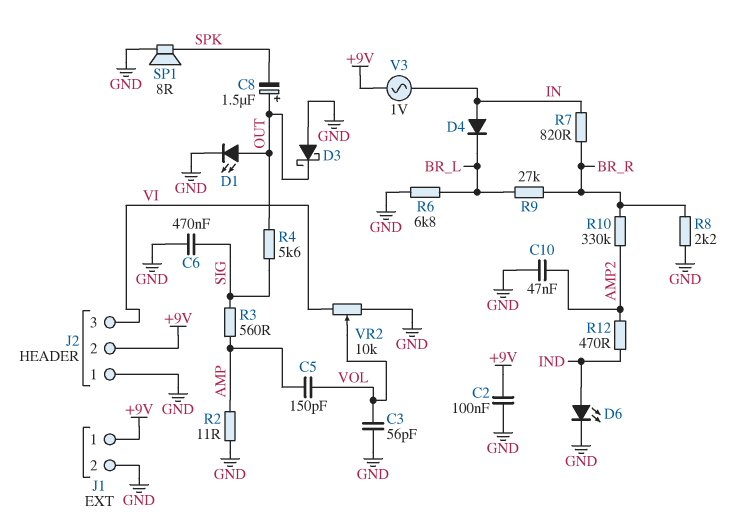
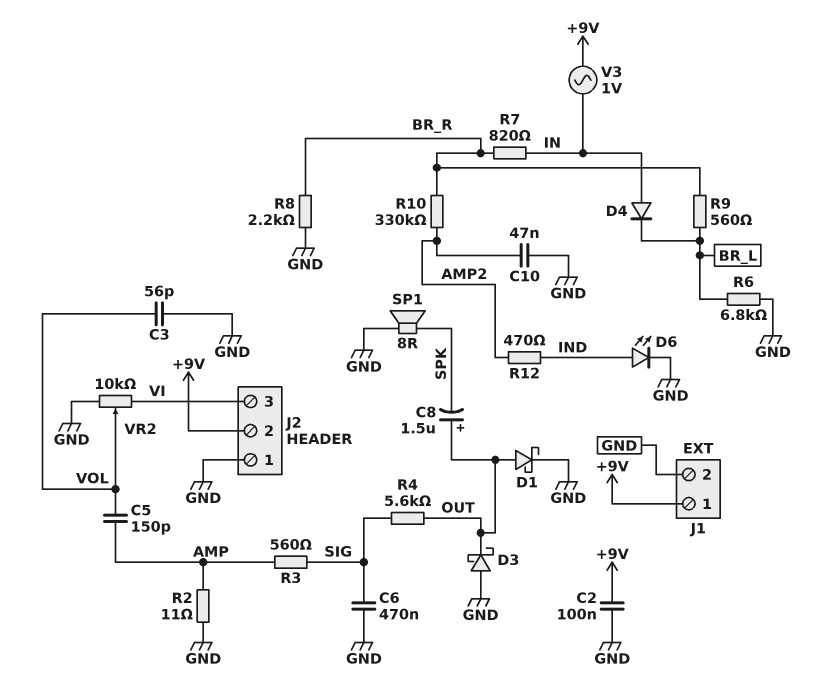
D1: LED (A OUT, K GND) -> schottky (A OUT, K GND)
R9: 27k (BR_L, BR_R) -> 560 (BR_L, BR_R)

